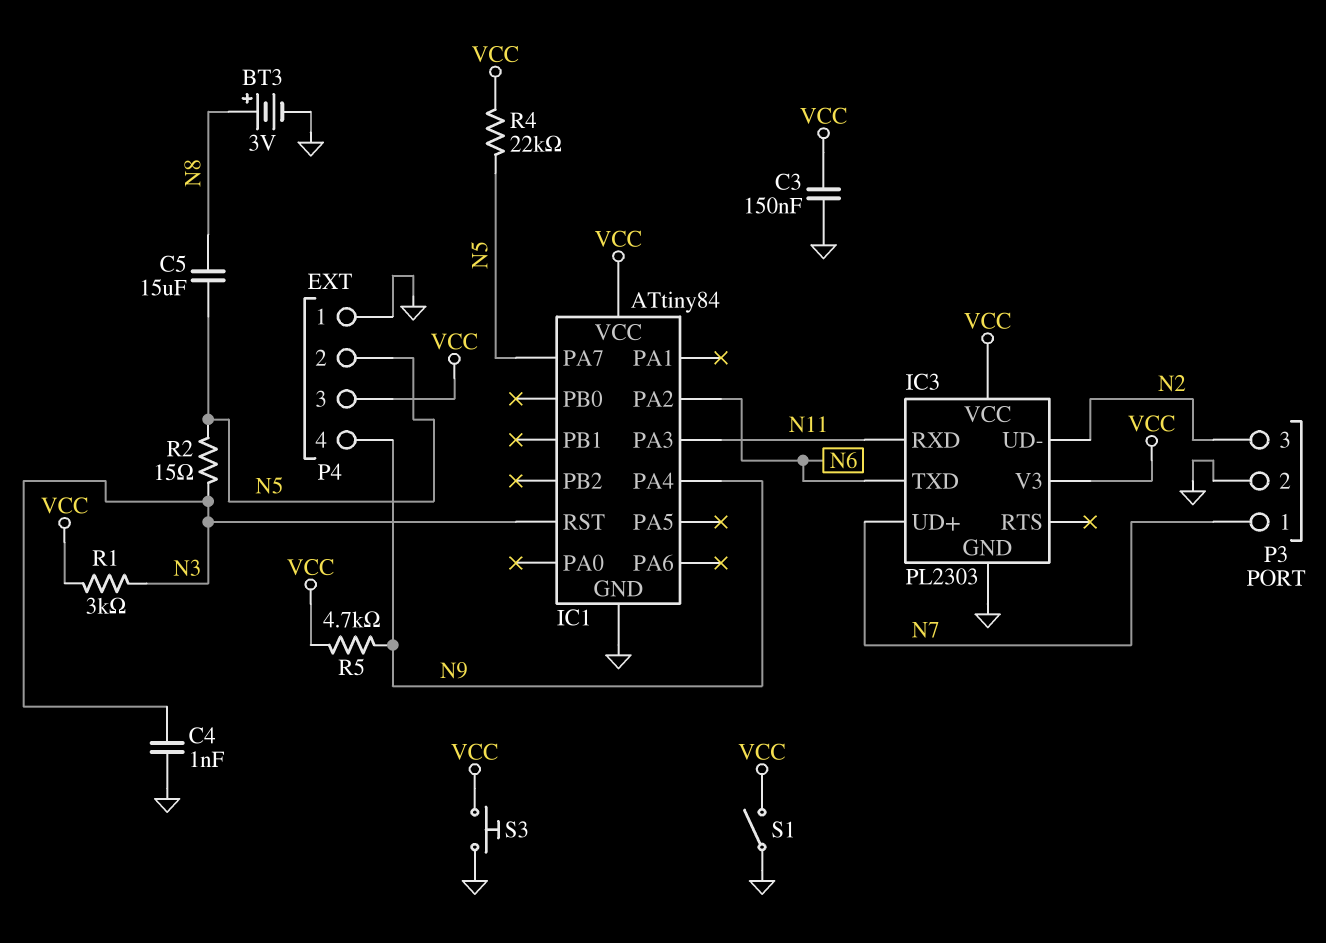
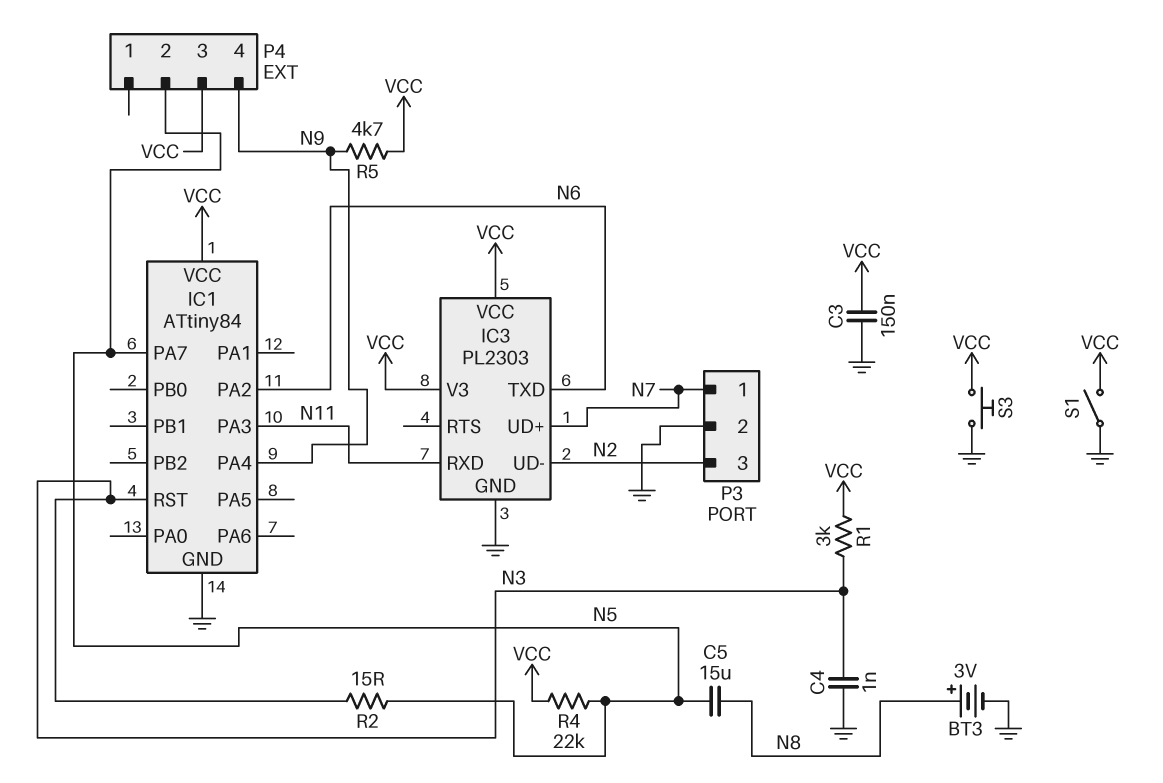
P4 pin 1: GND -> none

